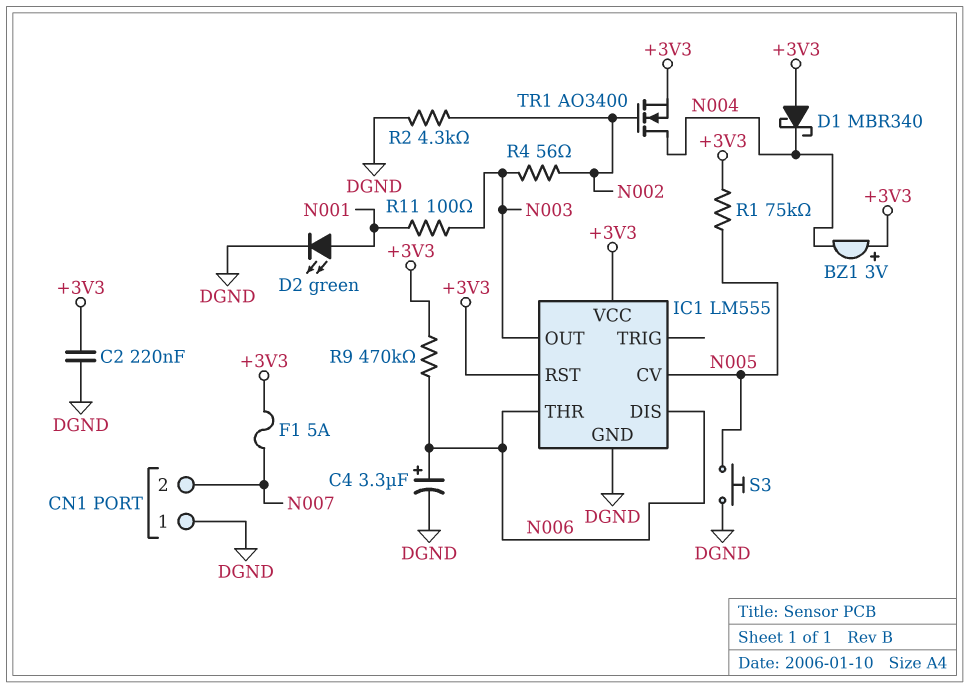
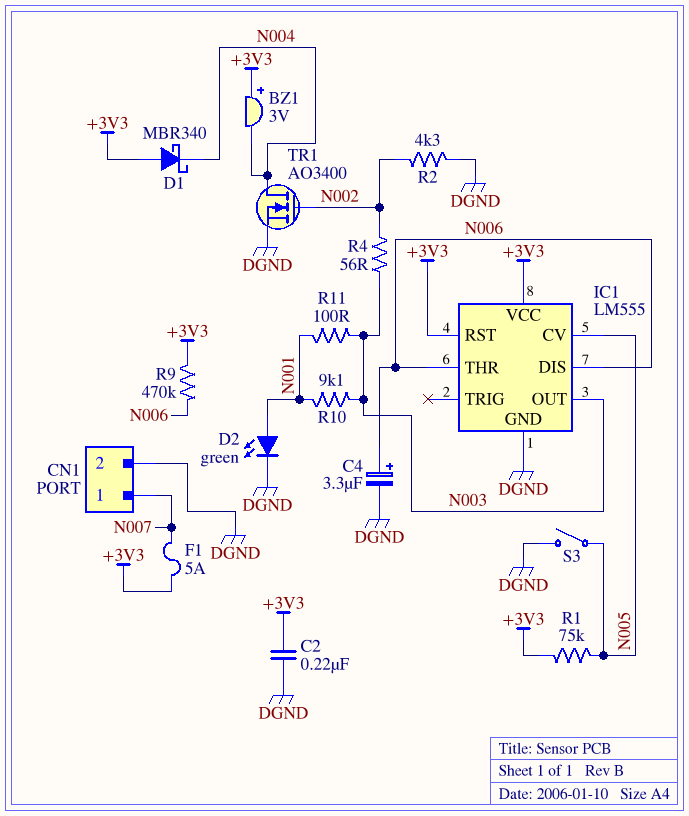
CN1 pin 1: DGND -> N007
CN1 pin 2: N007 -> DGND
R10: none -> 9.1k (N001, N003)
S3: button (DGND, N005) -> switch (DGND, N005)
TR1: NMOS AO3400 (G N002, D N004, S +3V3) -> NMOS AO3400 (G N002, D N004, S DGND)

